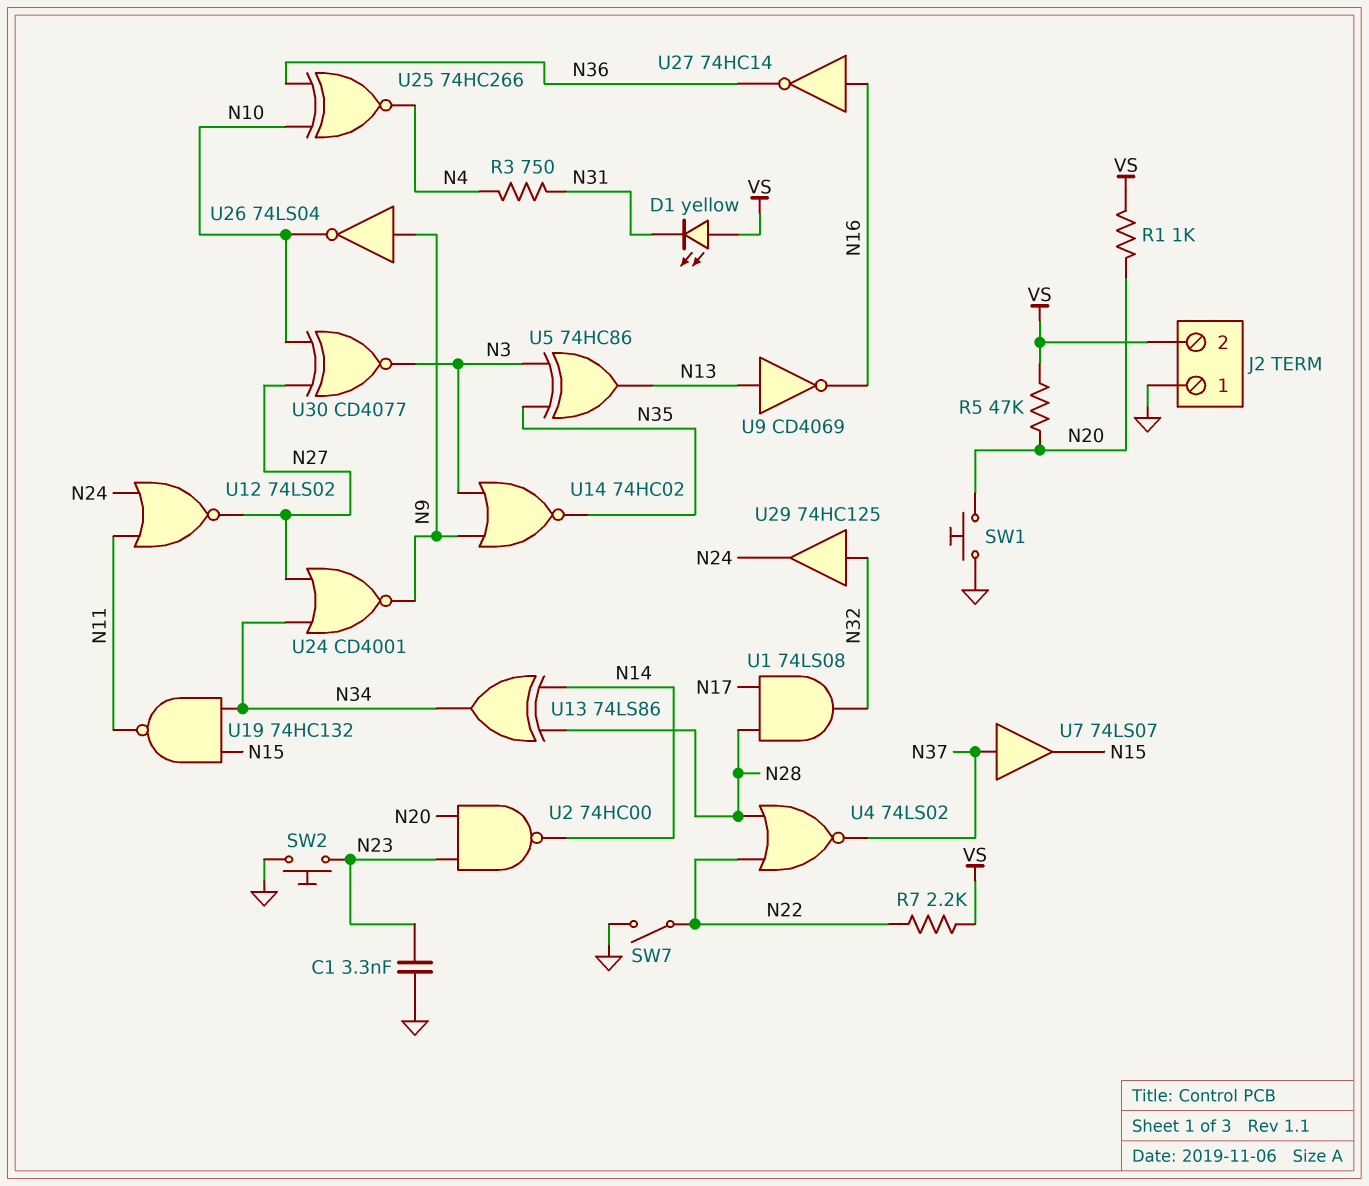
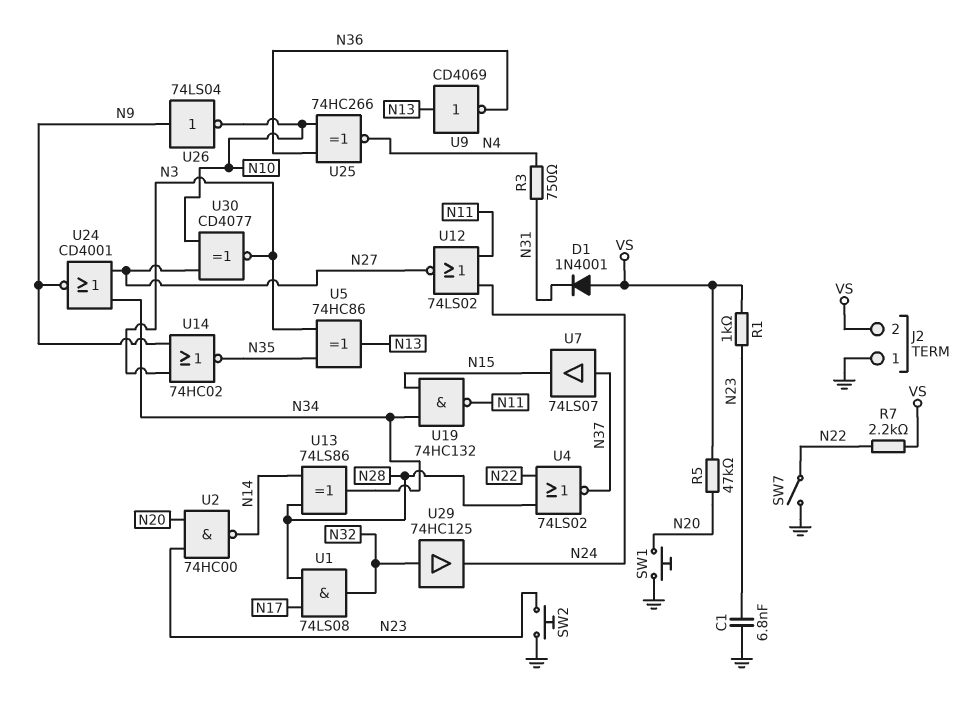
C1: 3.3nF (GND, N23) -> 6.8nF (GND, N23)
D1: LED yellow (A VS, K N31) -> diode 1N4001 (A VS, K N31)
R1: 1k (N20, VS) -> 1k (N23, VS)
U9: NOT CD4069 (in N13, out N16) -> NOT CD4069 (in N13, out N36)
U27: NOT 74HC14 (in N16, out N36) -> none

